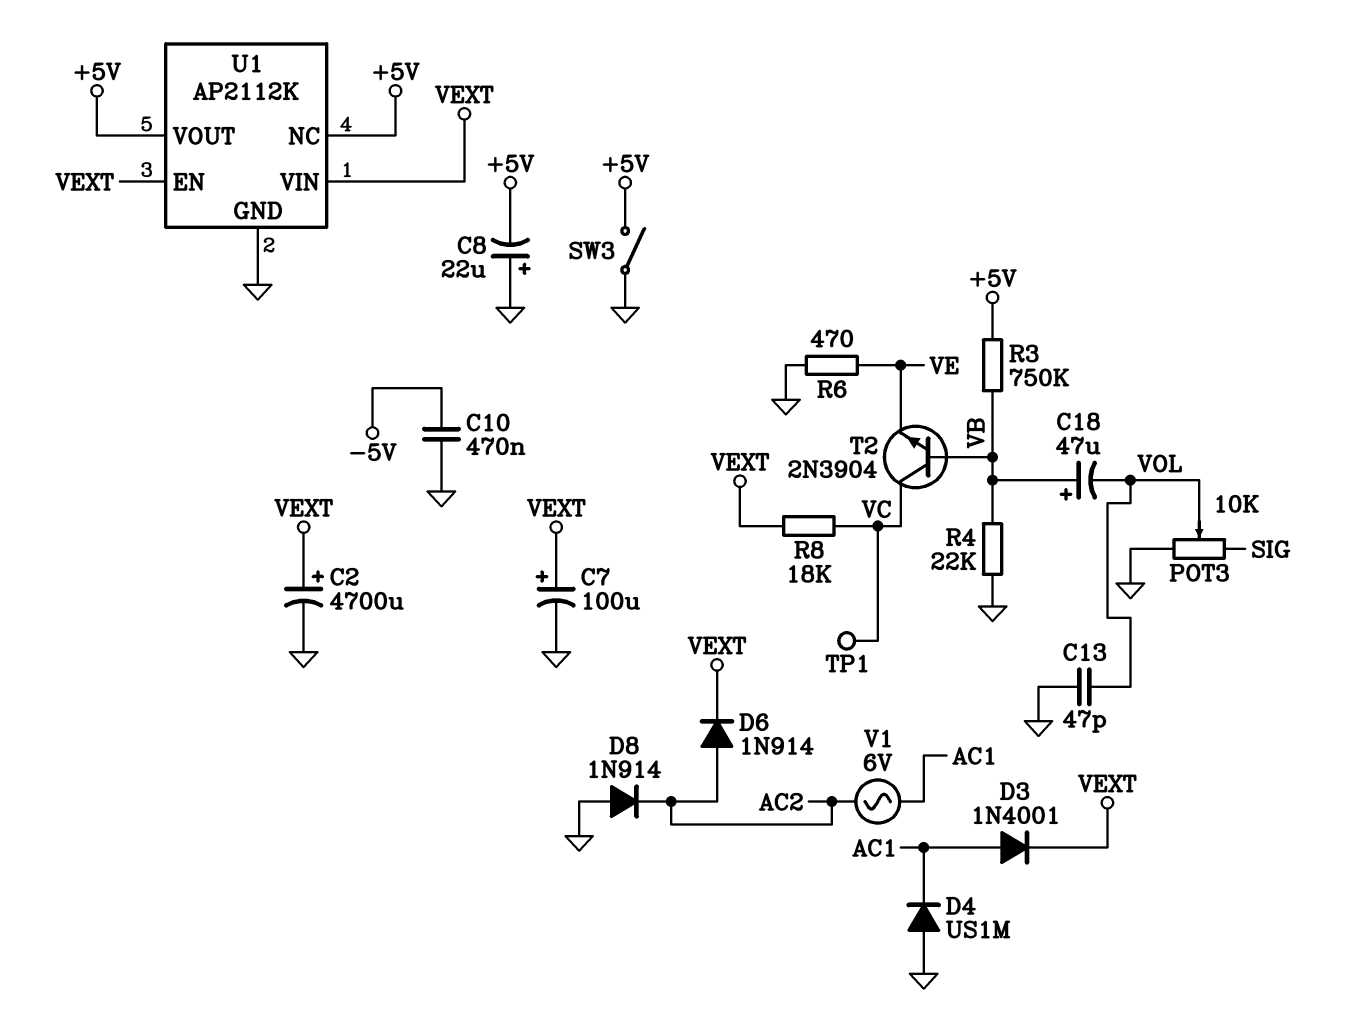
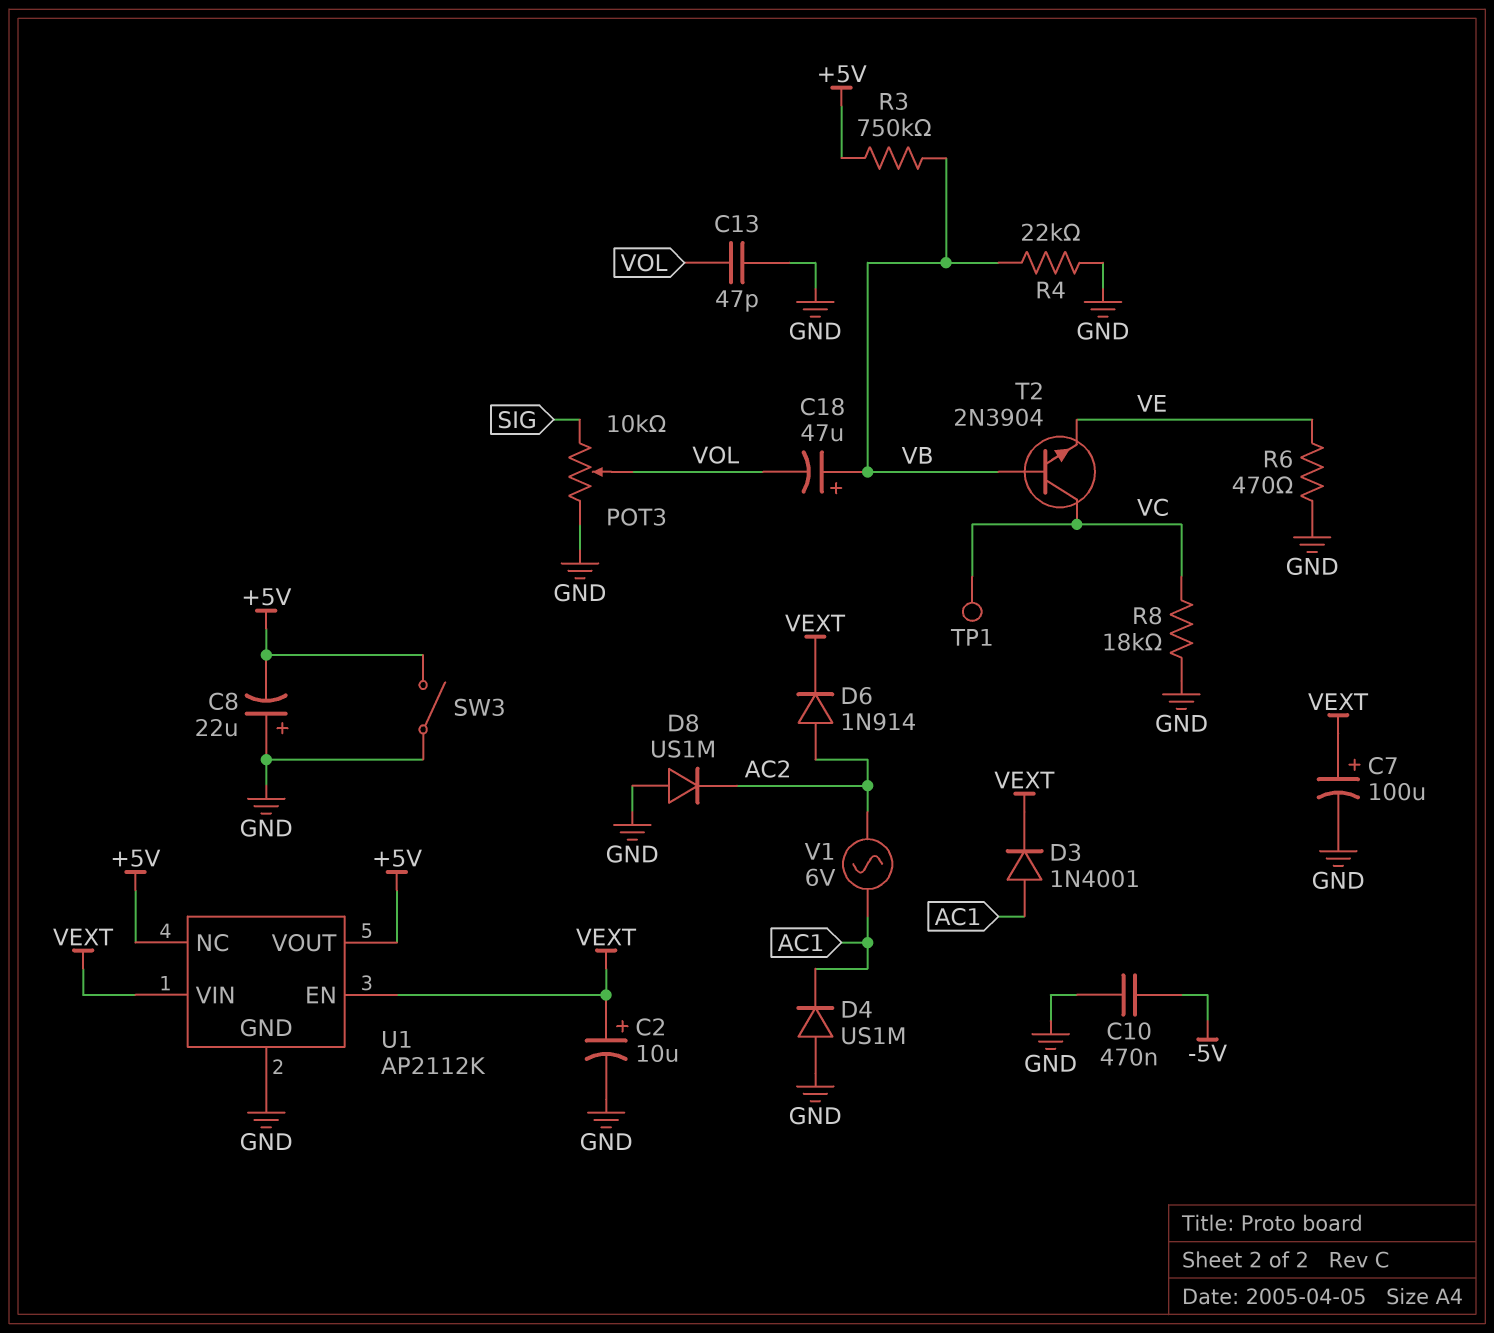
C2: 4700uF (plus VEXT, minus GND) -> 10uF (plus VEXT, minus GND)
D8: diode 1N914 (A GND, K AC2) -> diode US1M (A GND, K AC2)
R8: 18k (VC, VEXT) -> 18k (GND, VC)

